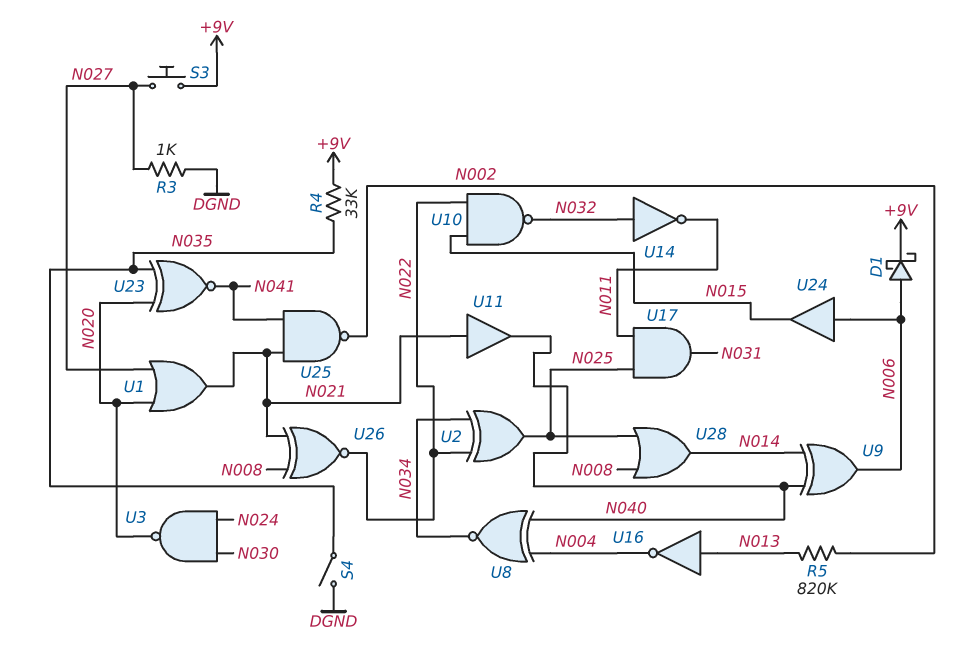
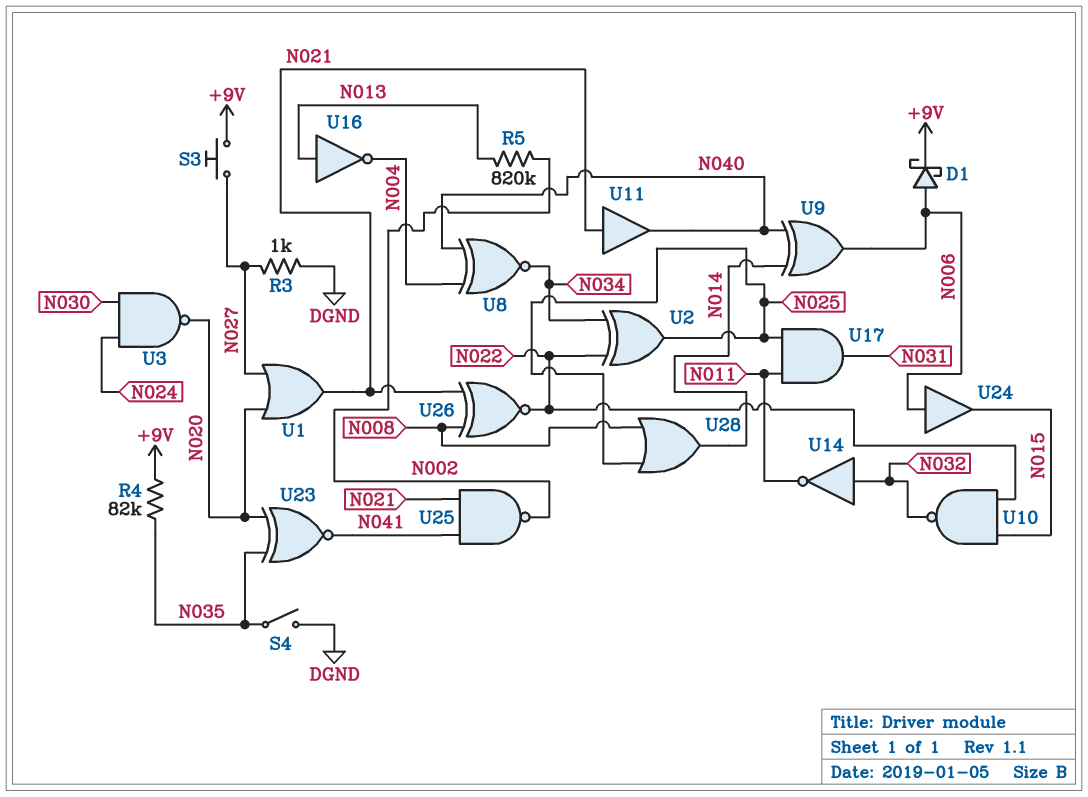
R4: 33k (+9V, N035) -> 82k (+9V, N035)

